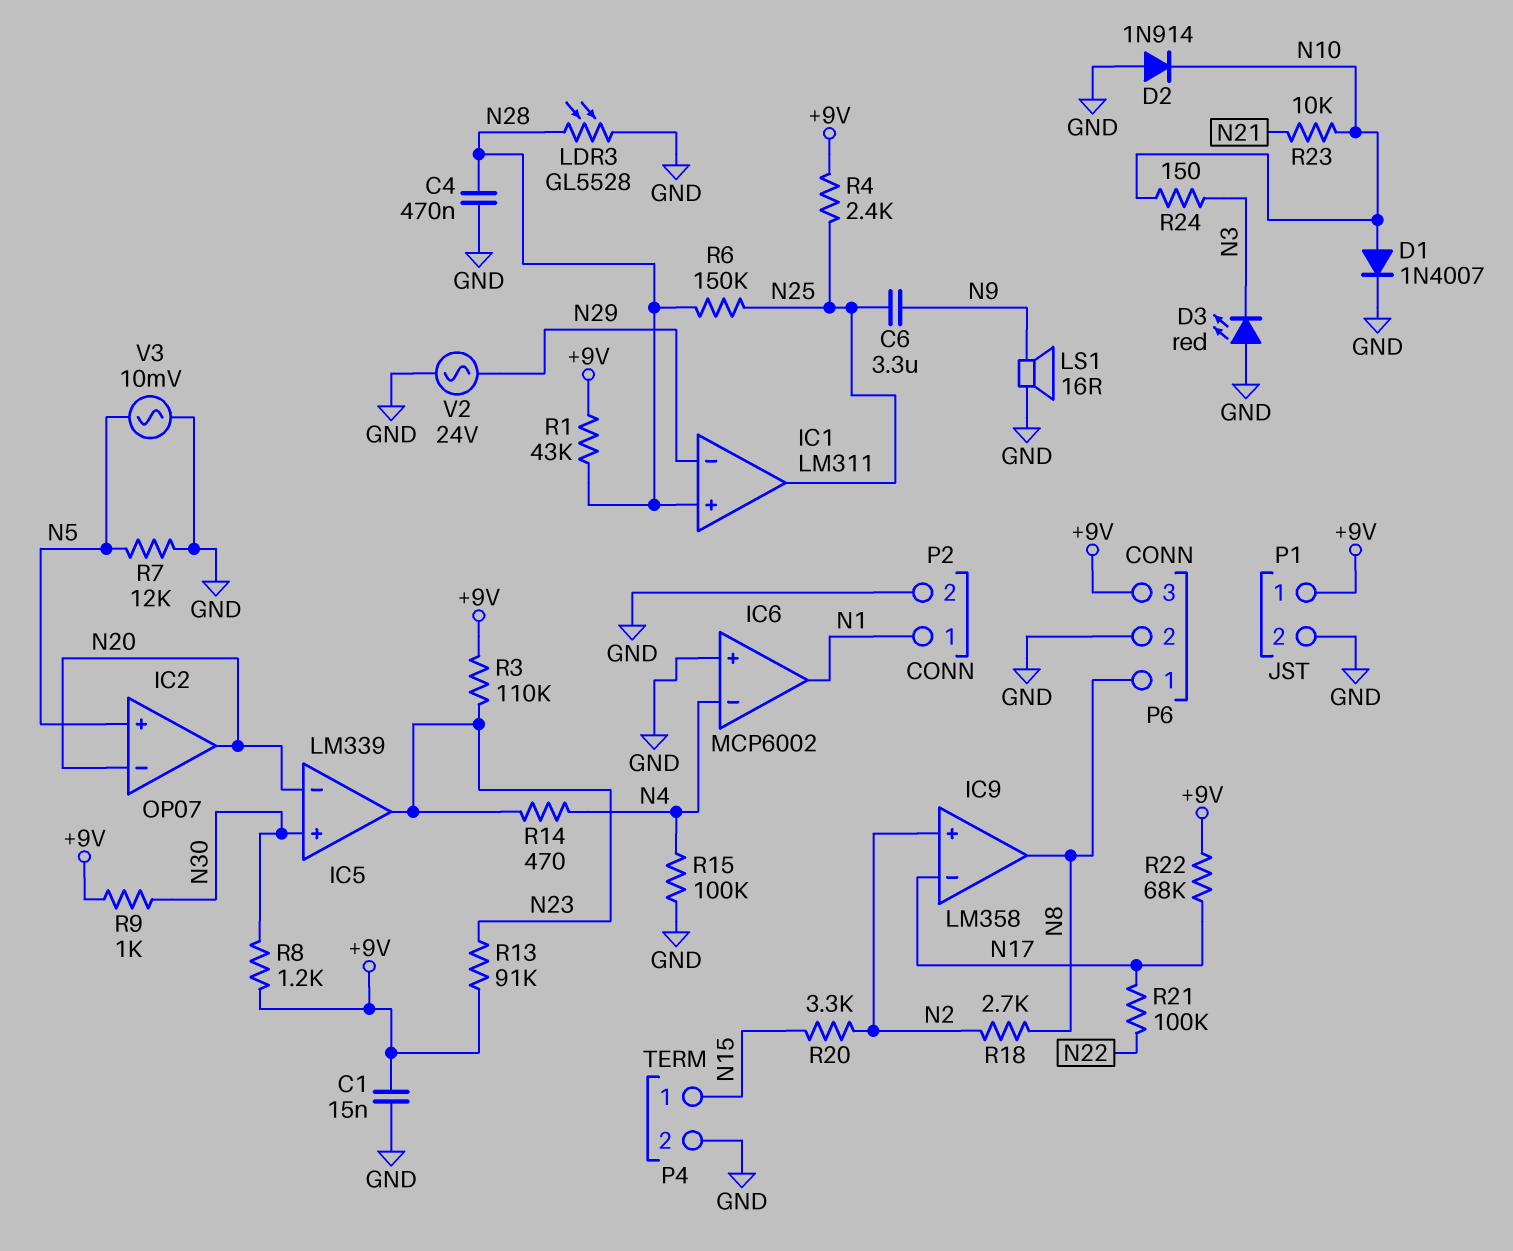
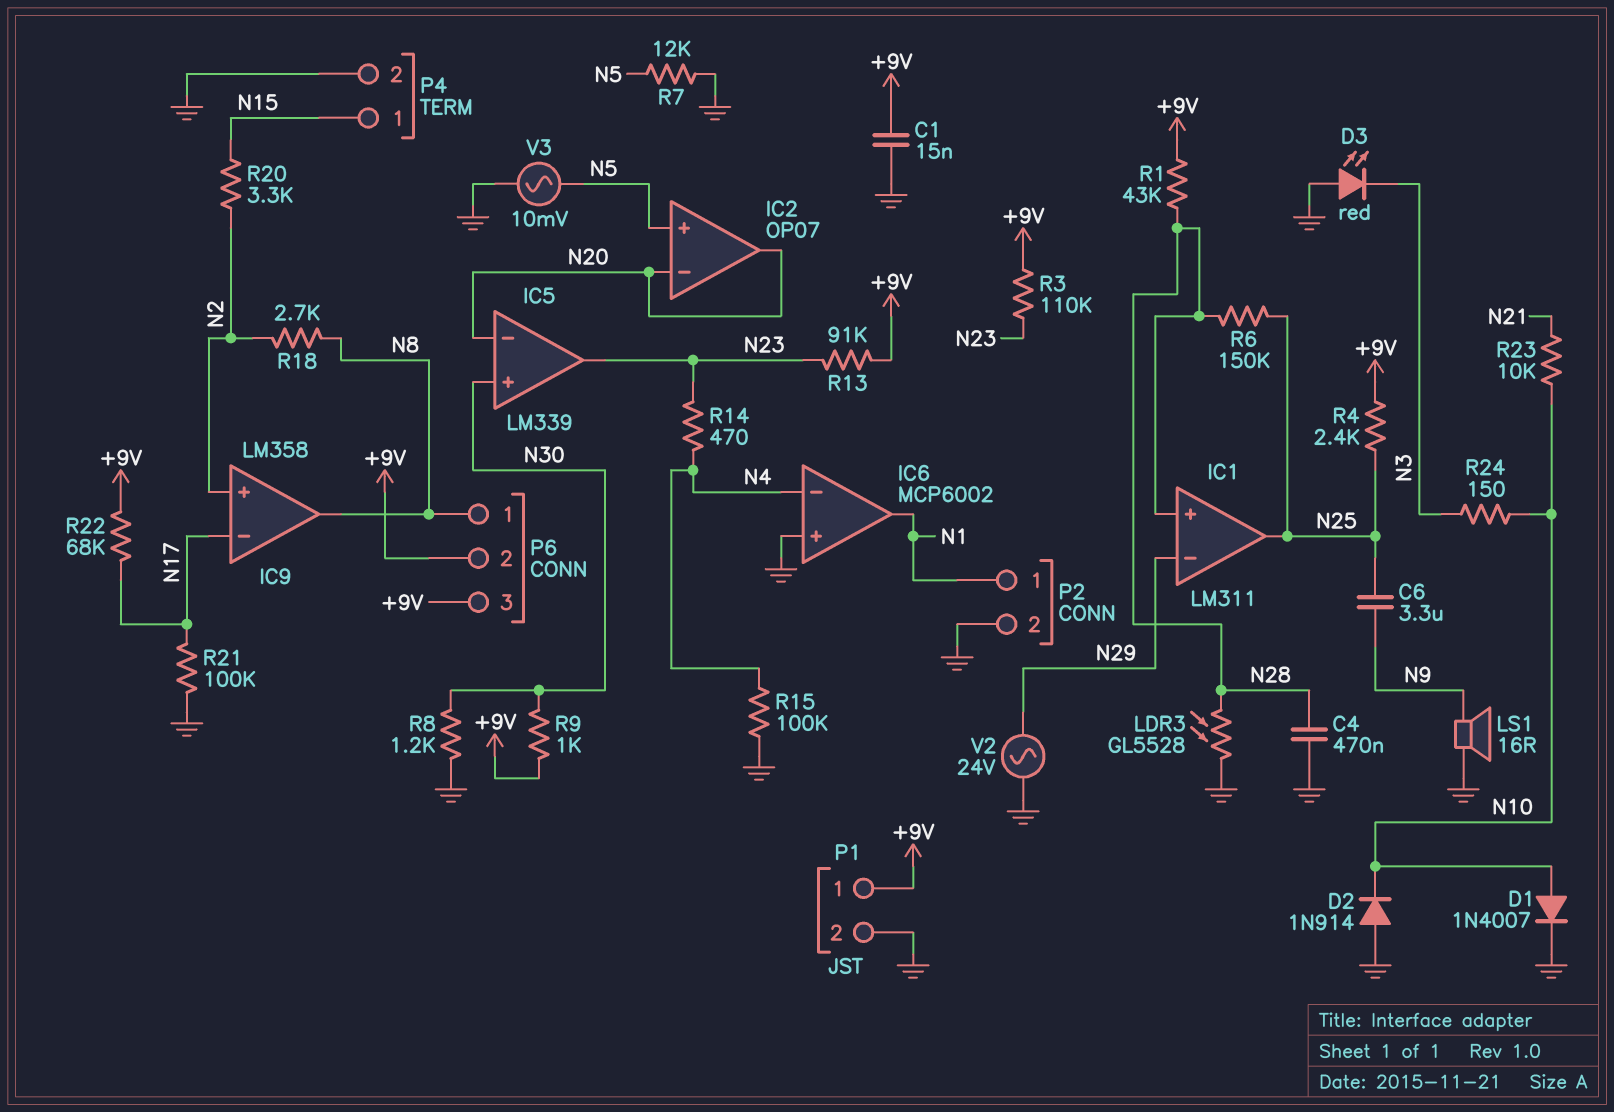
P6 pin 2: GND -> +9V
R8: 1.2k (+9V, N30) -> 1.2k (GND, N30)
R21: 100k (N17, N22) -> 100k (GND, N17)

